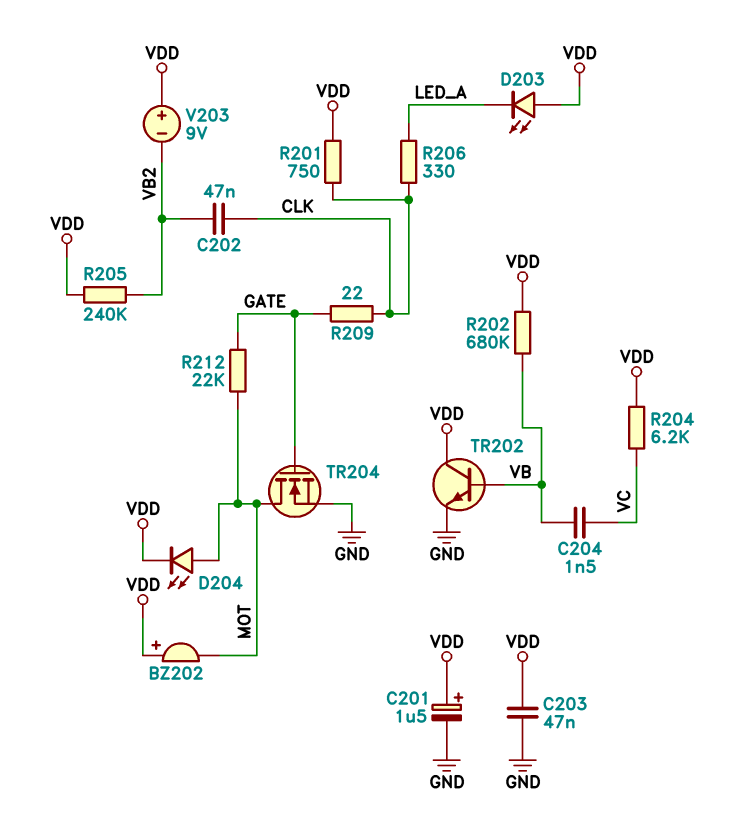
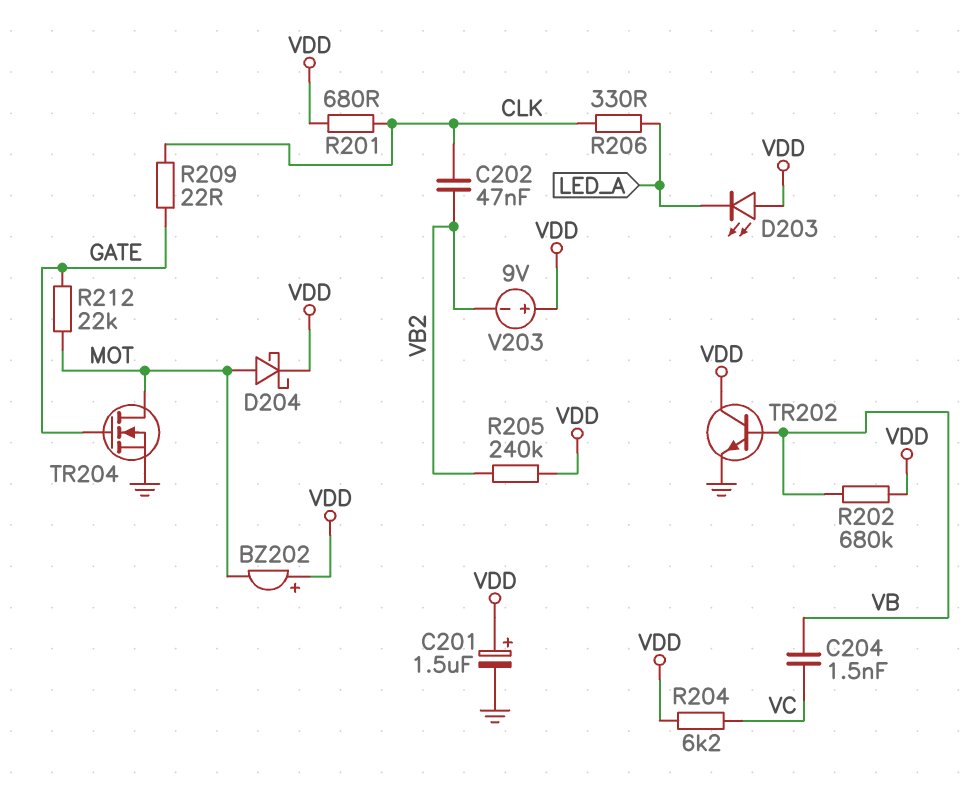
C203: 47nF (GND, VDD) -> none
D204: LED (A MOT, K VDD) -> schottky (A MOT, K VDD)
R201: 750 (CLK, VDD) -> 680 (CLK, VDD)

